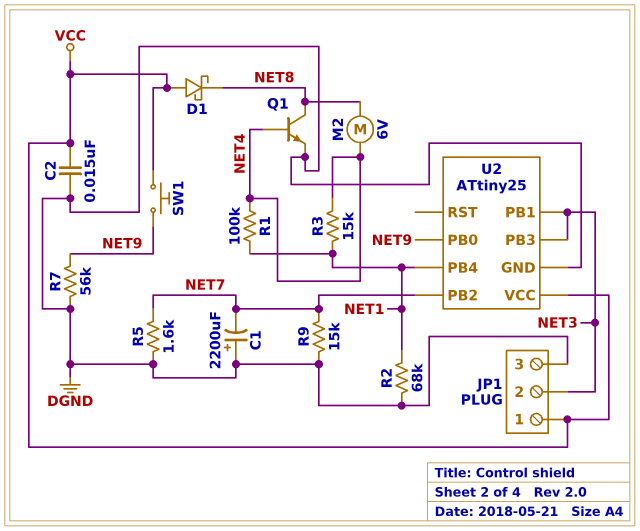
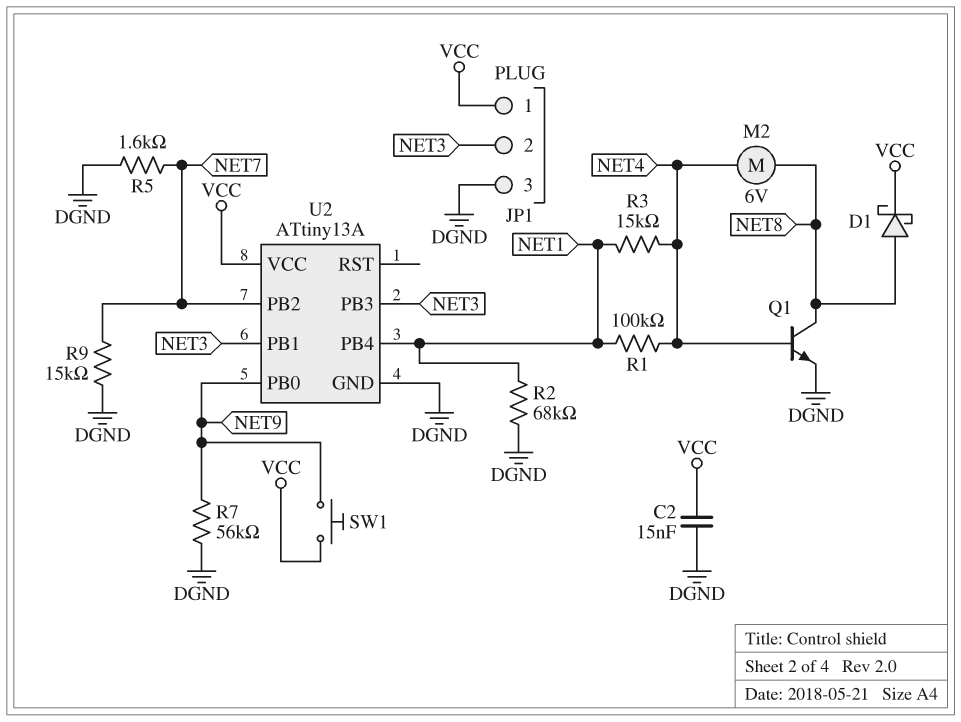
C1: 2200uF (plus DGND, minus NET7) -> none
D1: schottky (A VCC, K NET8) -> schottky (A NET8, K VCC)
U2: ATtiny25 -> ATtiny13A

